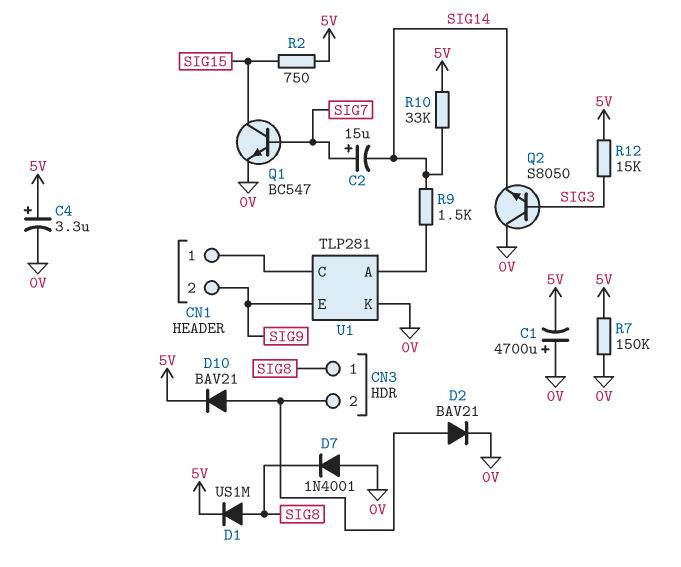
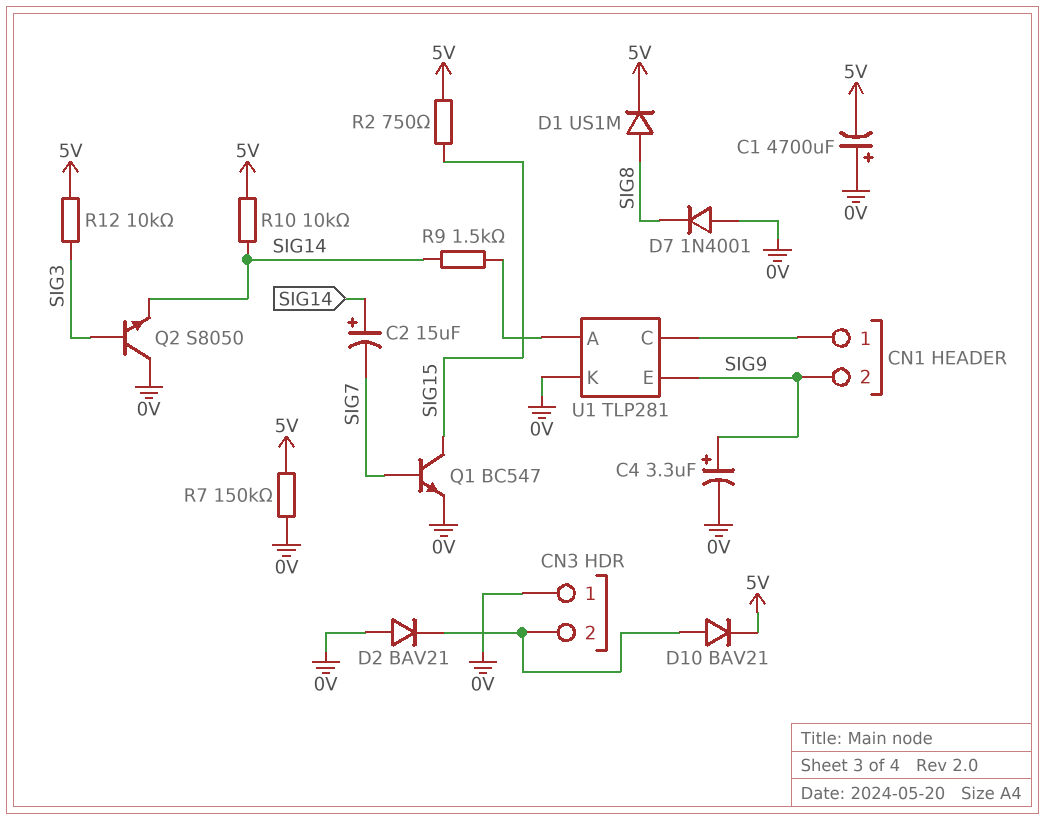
C2: 15uF (plus SIG7, minus SIG14) -> 15uF (plus SIG14, minus SIG7)
C4: 3.3uF (plus 5V, minus 0V) -> 3.3uF (plus SIG9, minus 0V)
CN3 pin 1: SIG8 -> 0V
D2: diode BAV21 (A CN3/2, K 0V) -> diode BAV21 (A 0V, K CN3/2)
R10: 33k (5V, SIG14) -> 10k (5V, SIG14)
R12: 15k (5V, SIG3) -> 10k (5V, SIG3)

